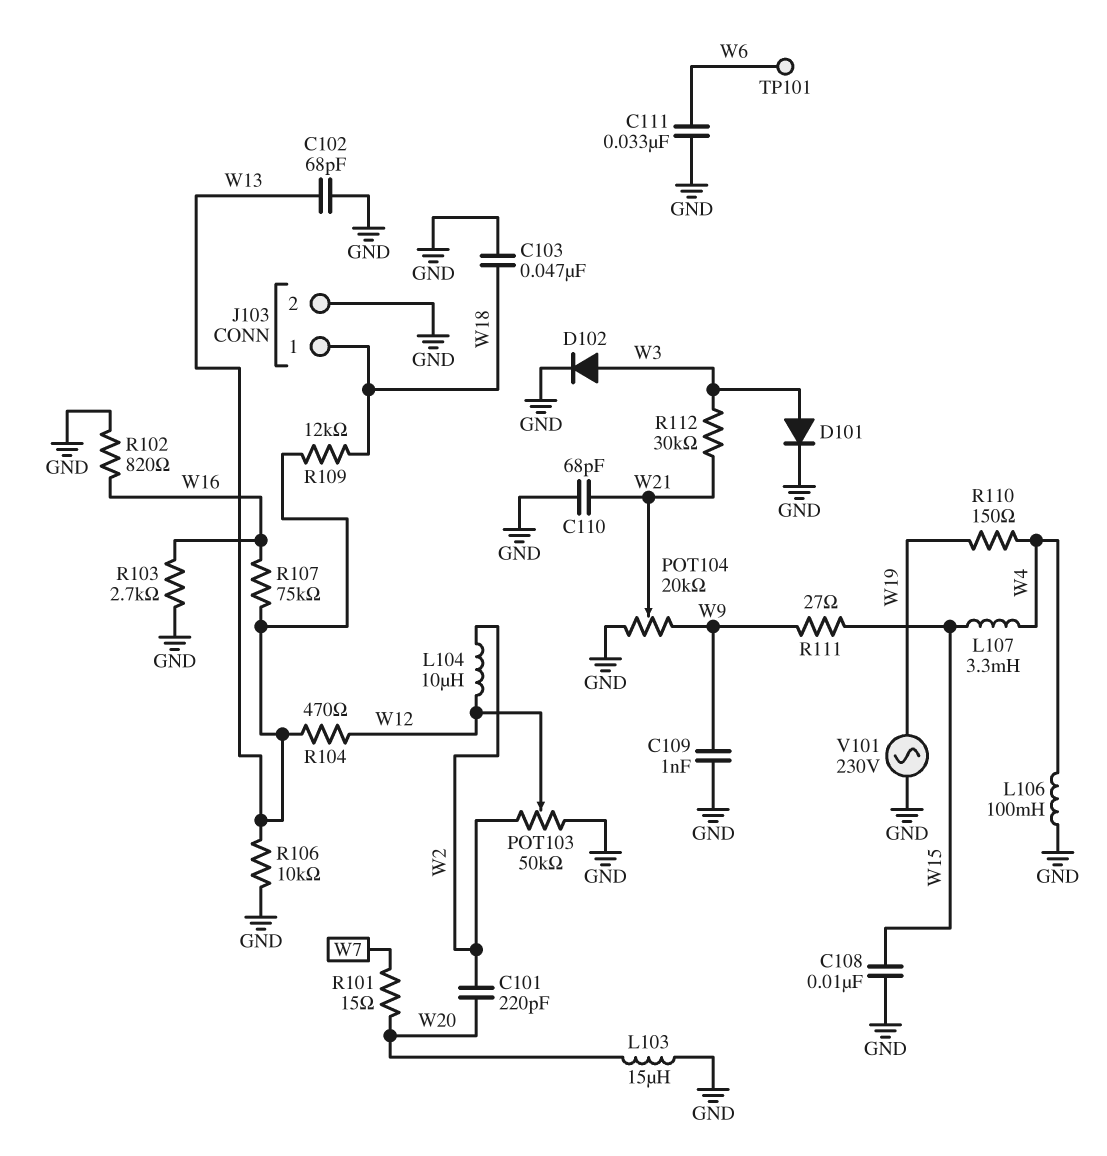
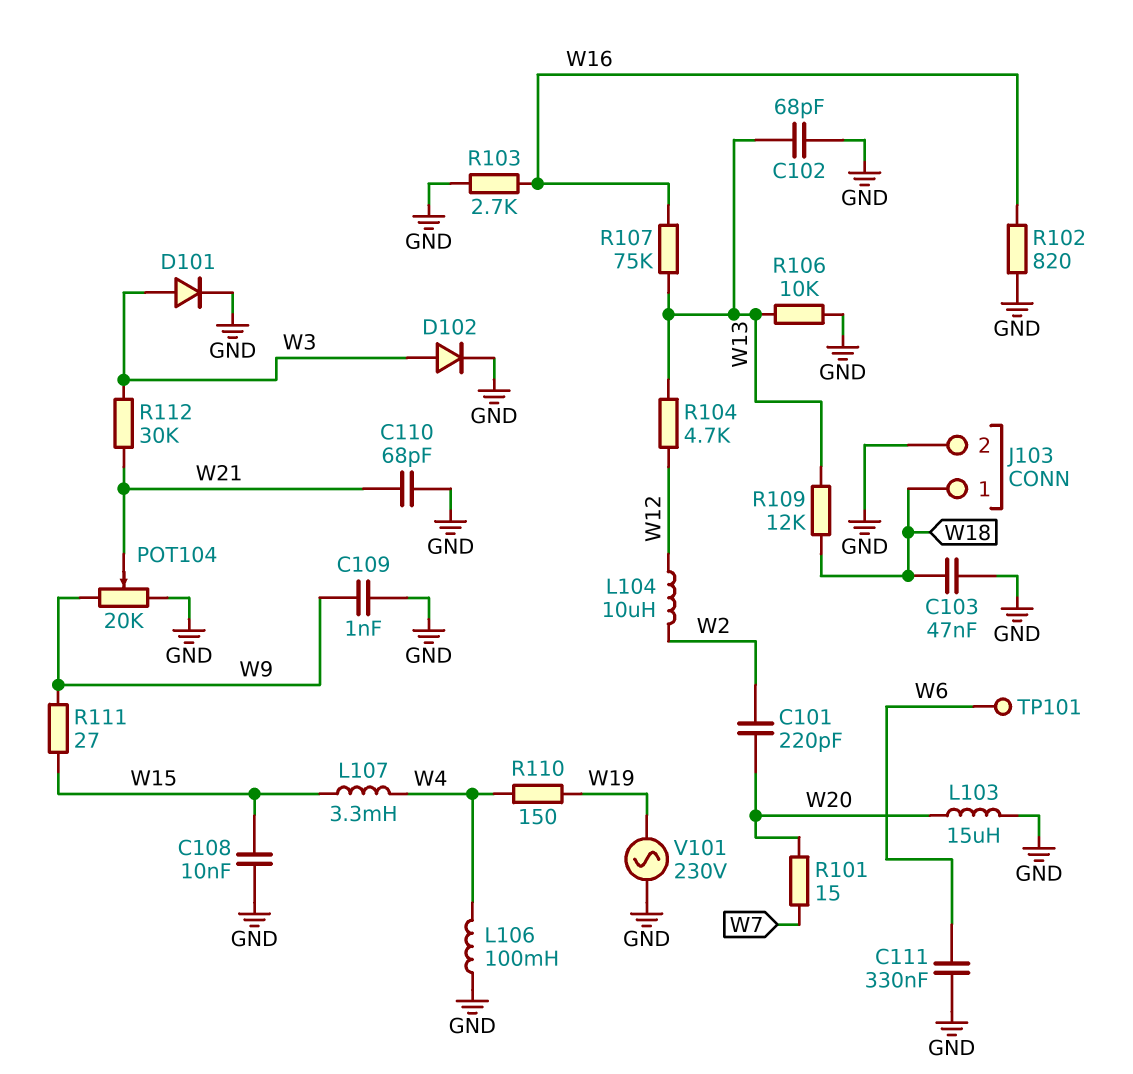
C111: 33nF (GND, W6) -> 330nF (GND, W6)
POT103: 50k (GND, W2, wiper W12) -> none
R104: 470 (W12, W13) -> 4.7k (W12, W13)

